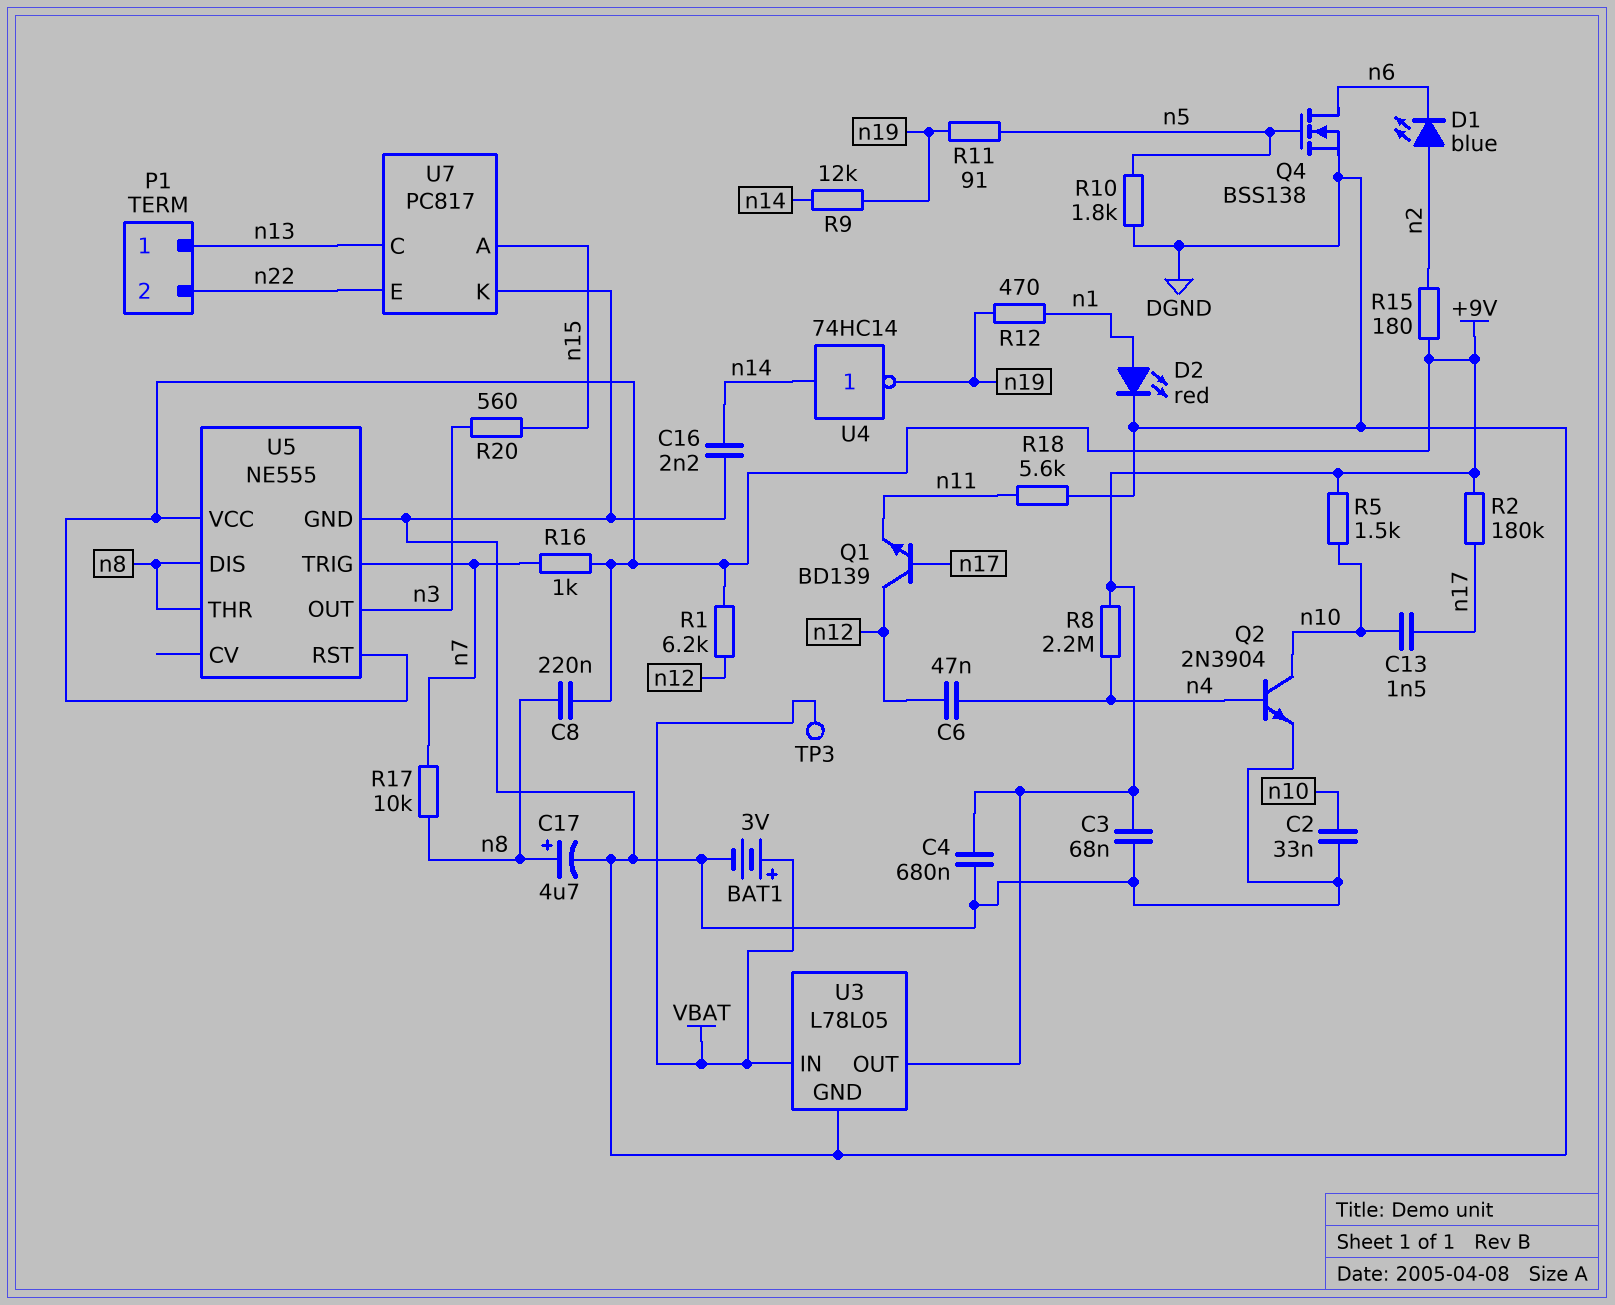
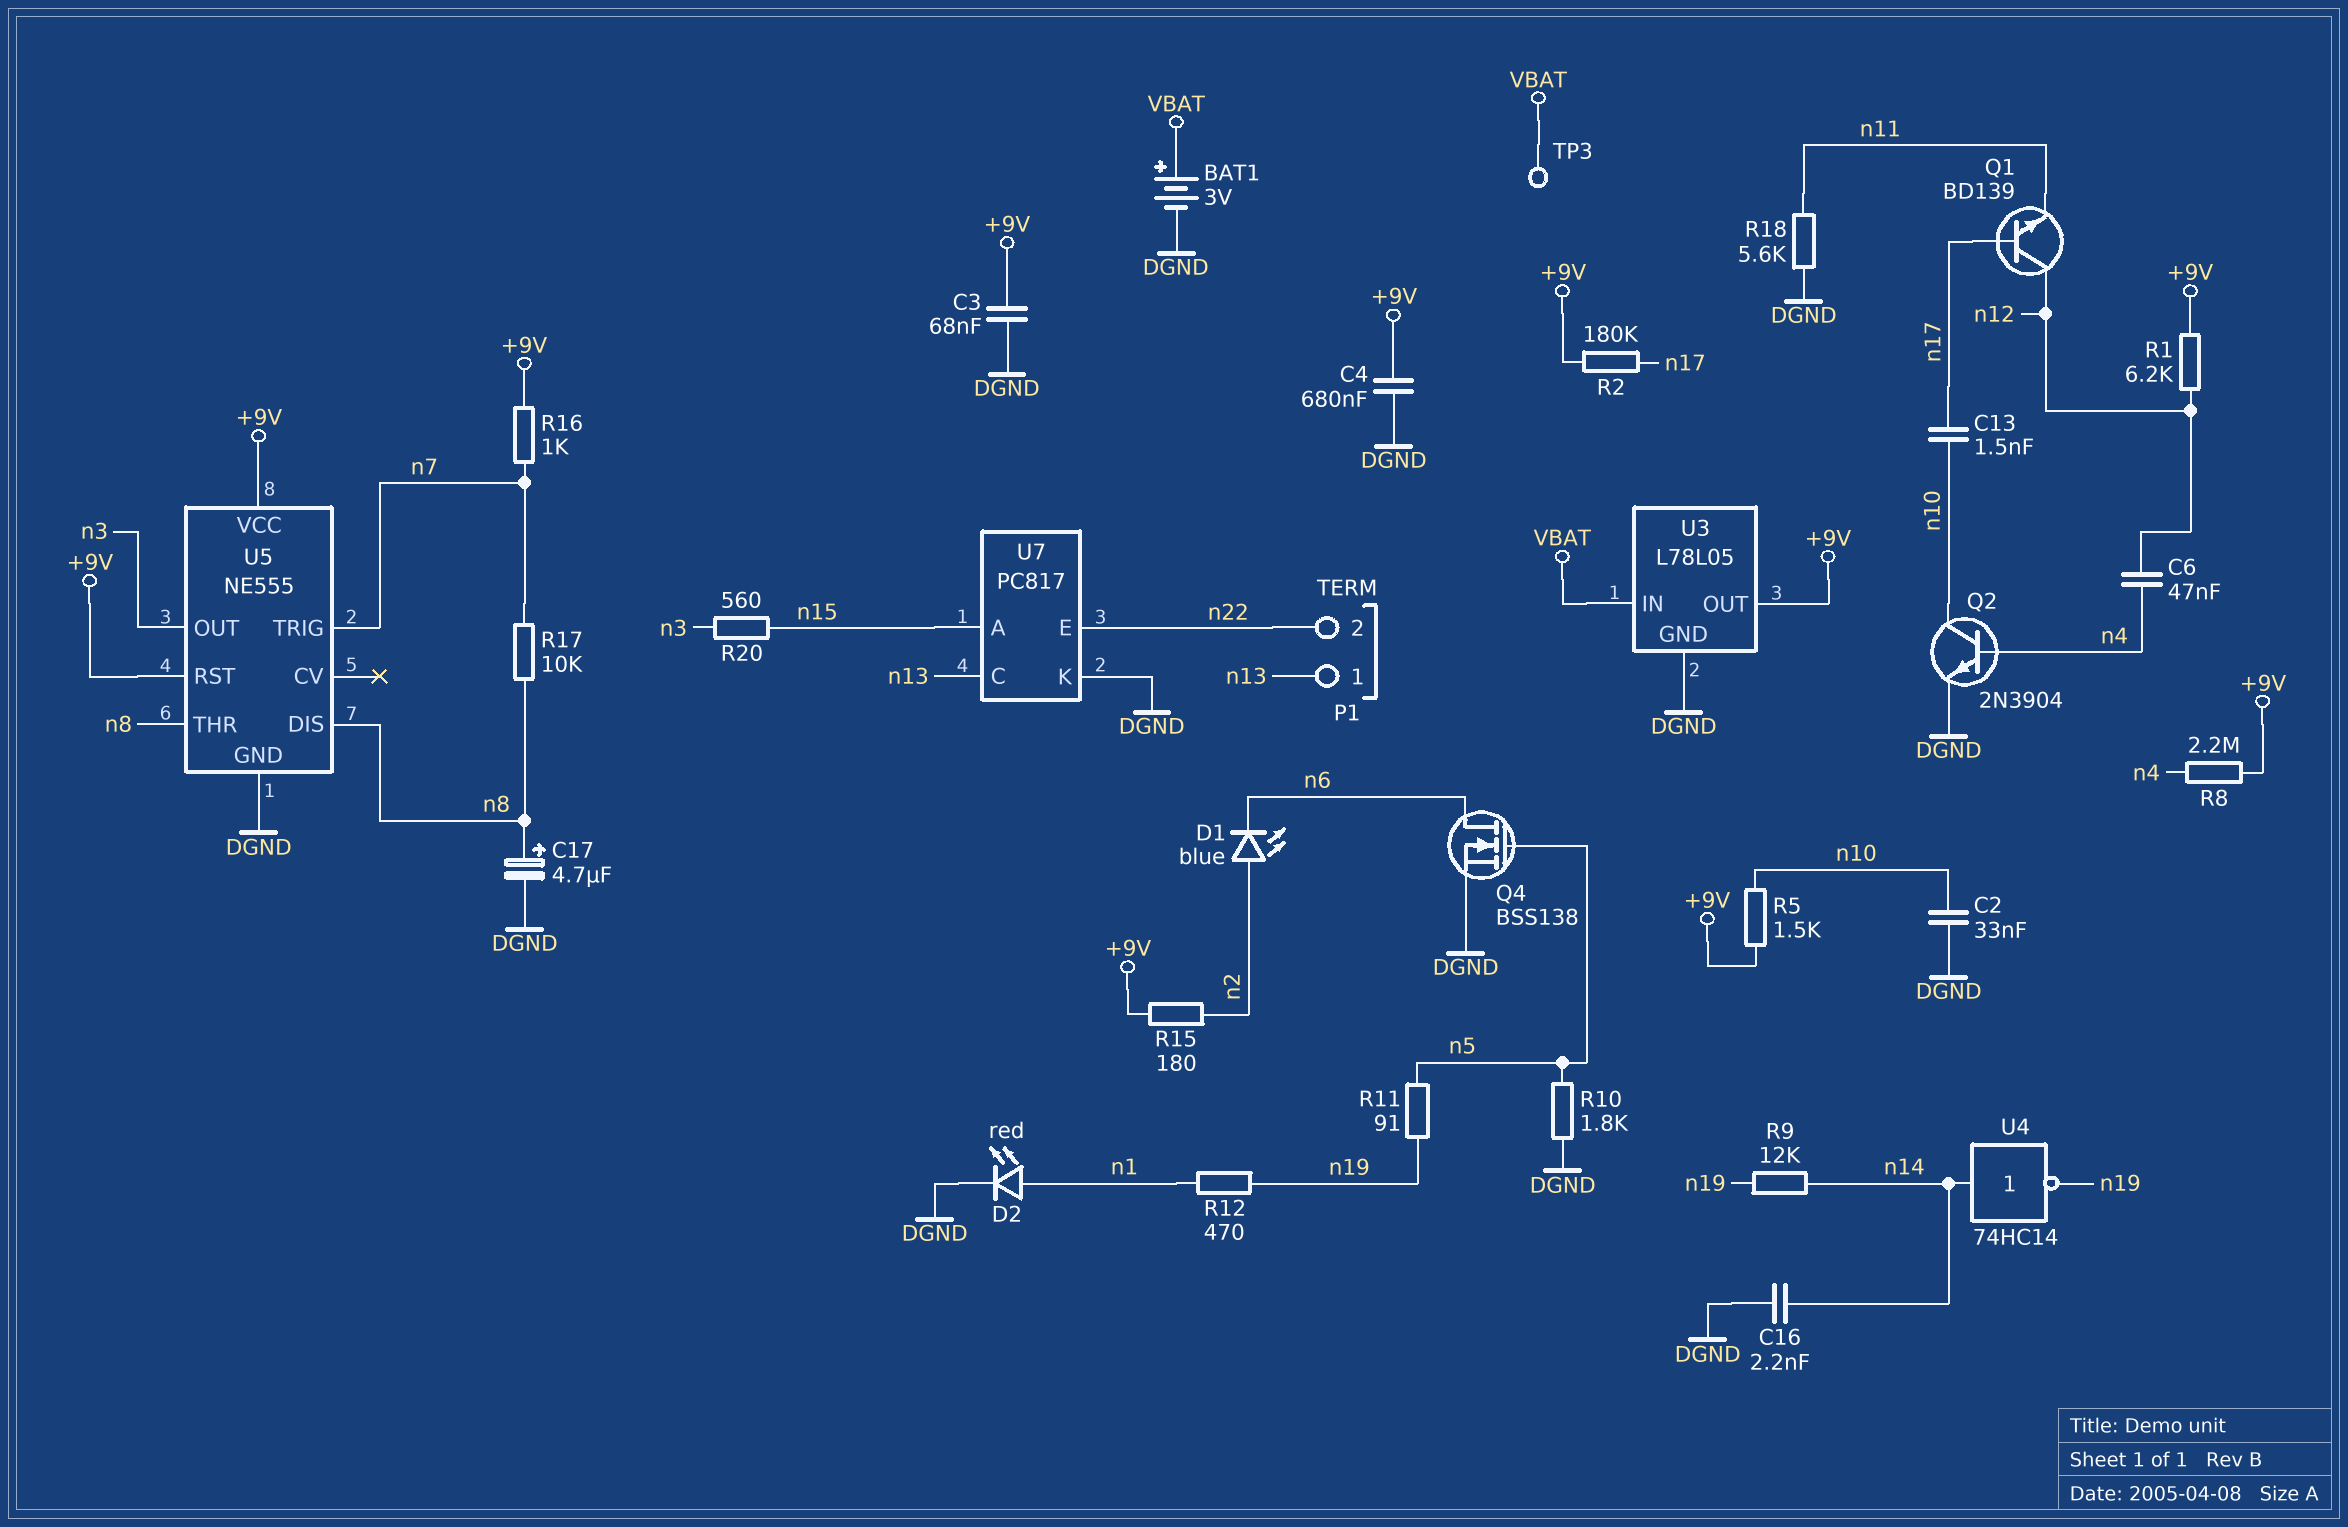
C8: 220nF (+9V, n8) -> none

